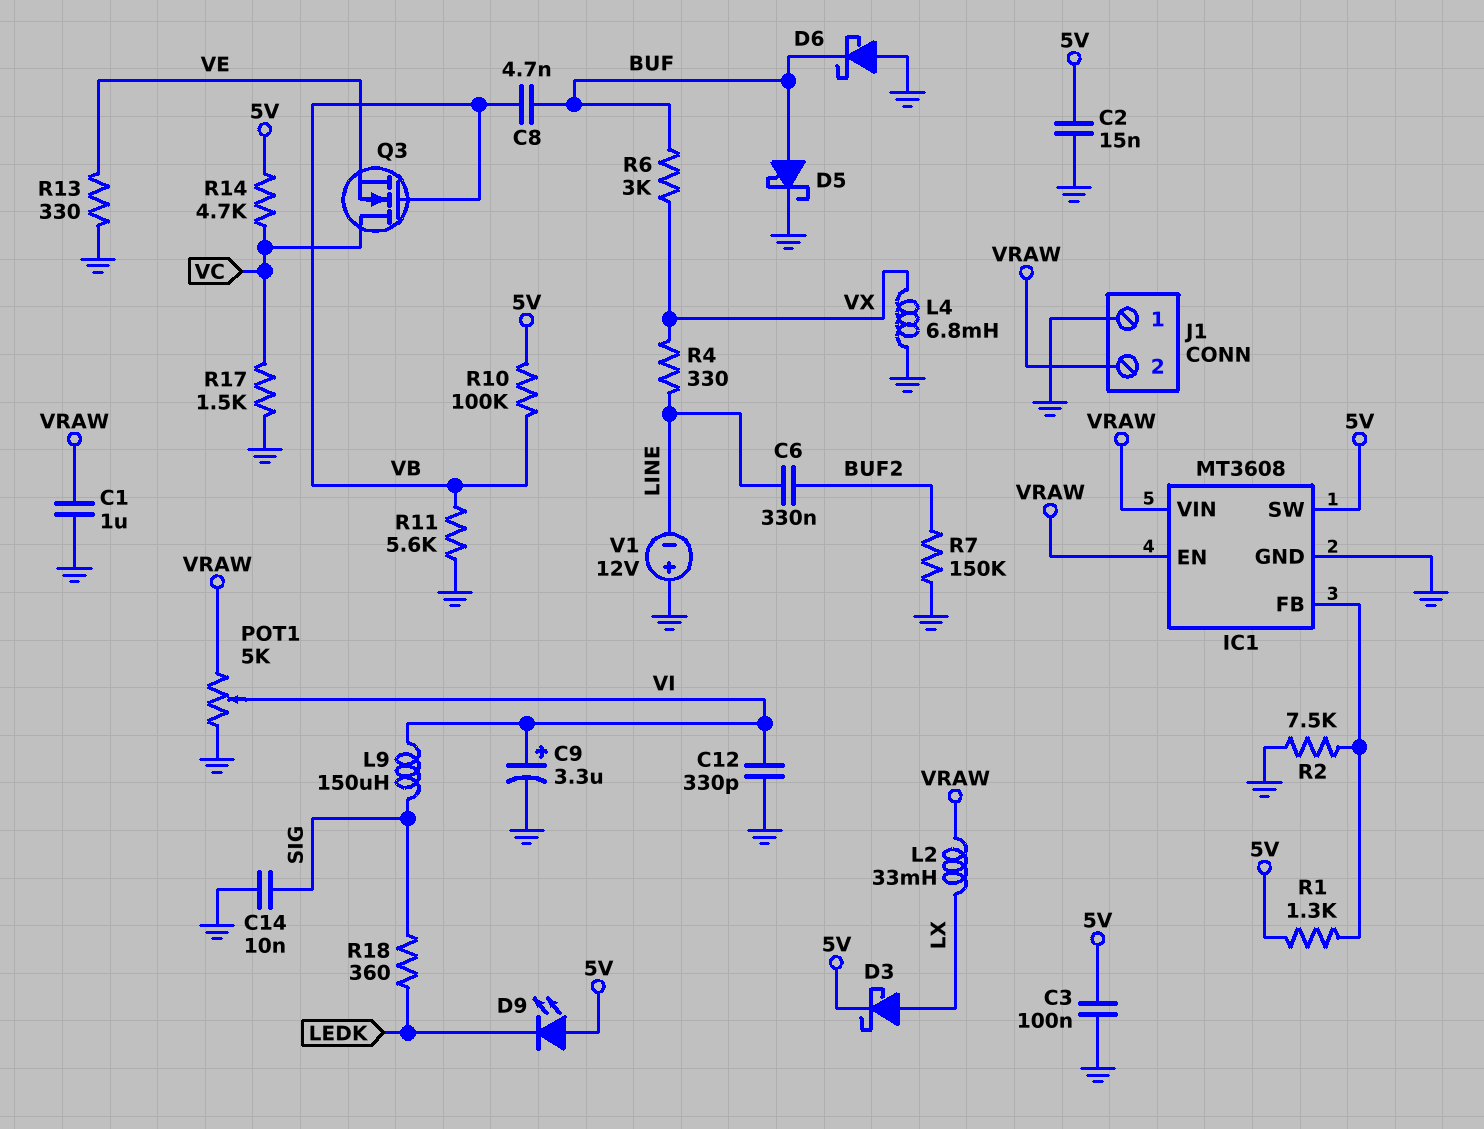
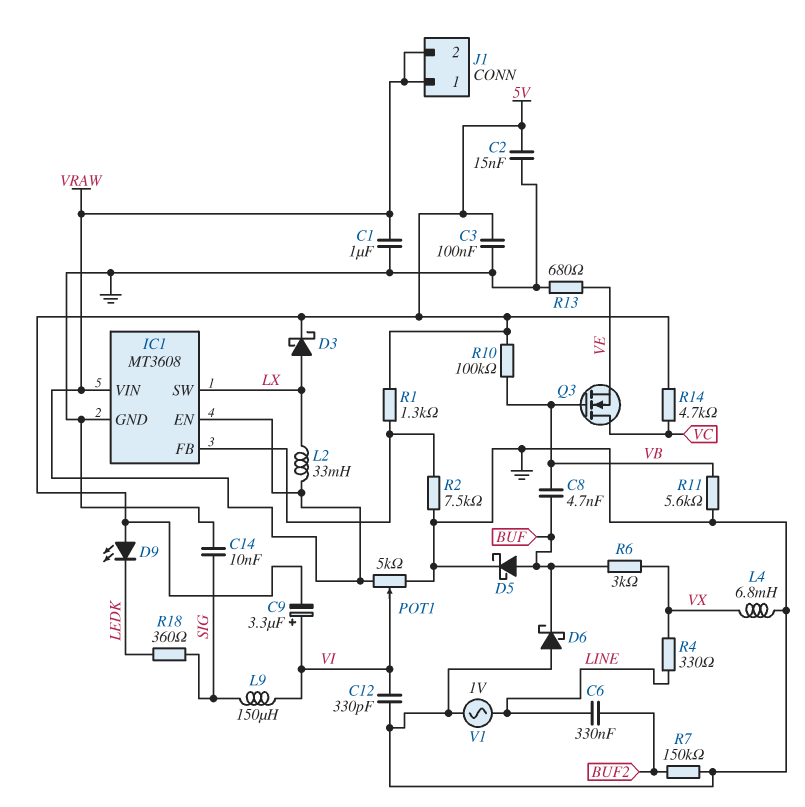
C9: 3.3uF (plus VI, minus GND) -> 3.3uF (plus VI, minus 5V)
IC1 pin SW: 5V -> LX
J1 pin 1: GND -> VRAW
R13: 330 (GND, VE) -> 680 (GND, VE)
R17: 1.5k (GND, VC) -> none
V1: 12V (plus GND, minus LINE) -> AC 1V (GND, LINE)

